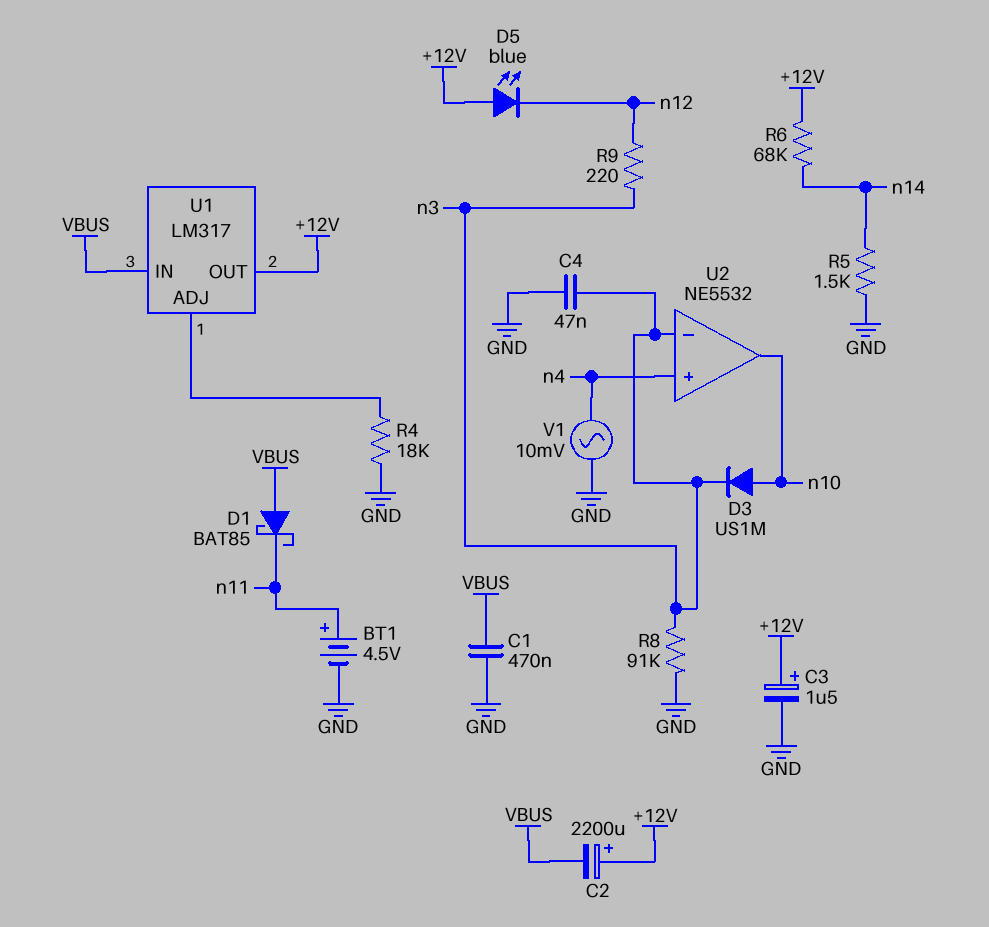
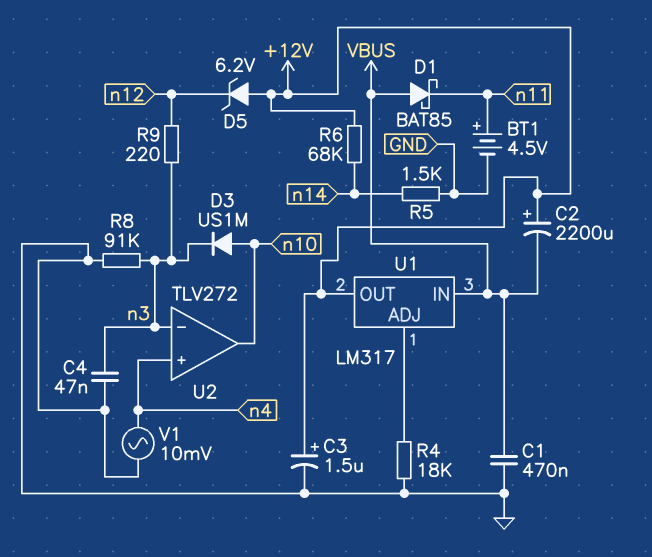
D5: LED blue (A +12V, K n12) -> zener 6.2V (A +12V, K n12)
U2: NE5532 -> TLV272

